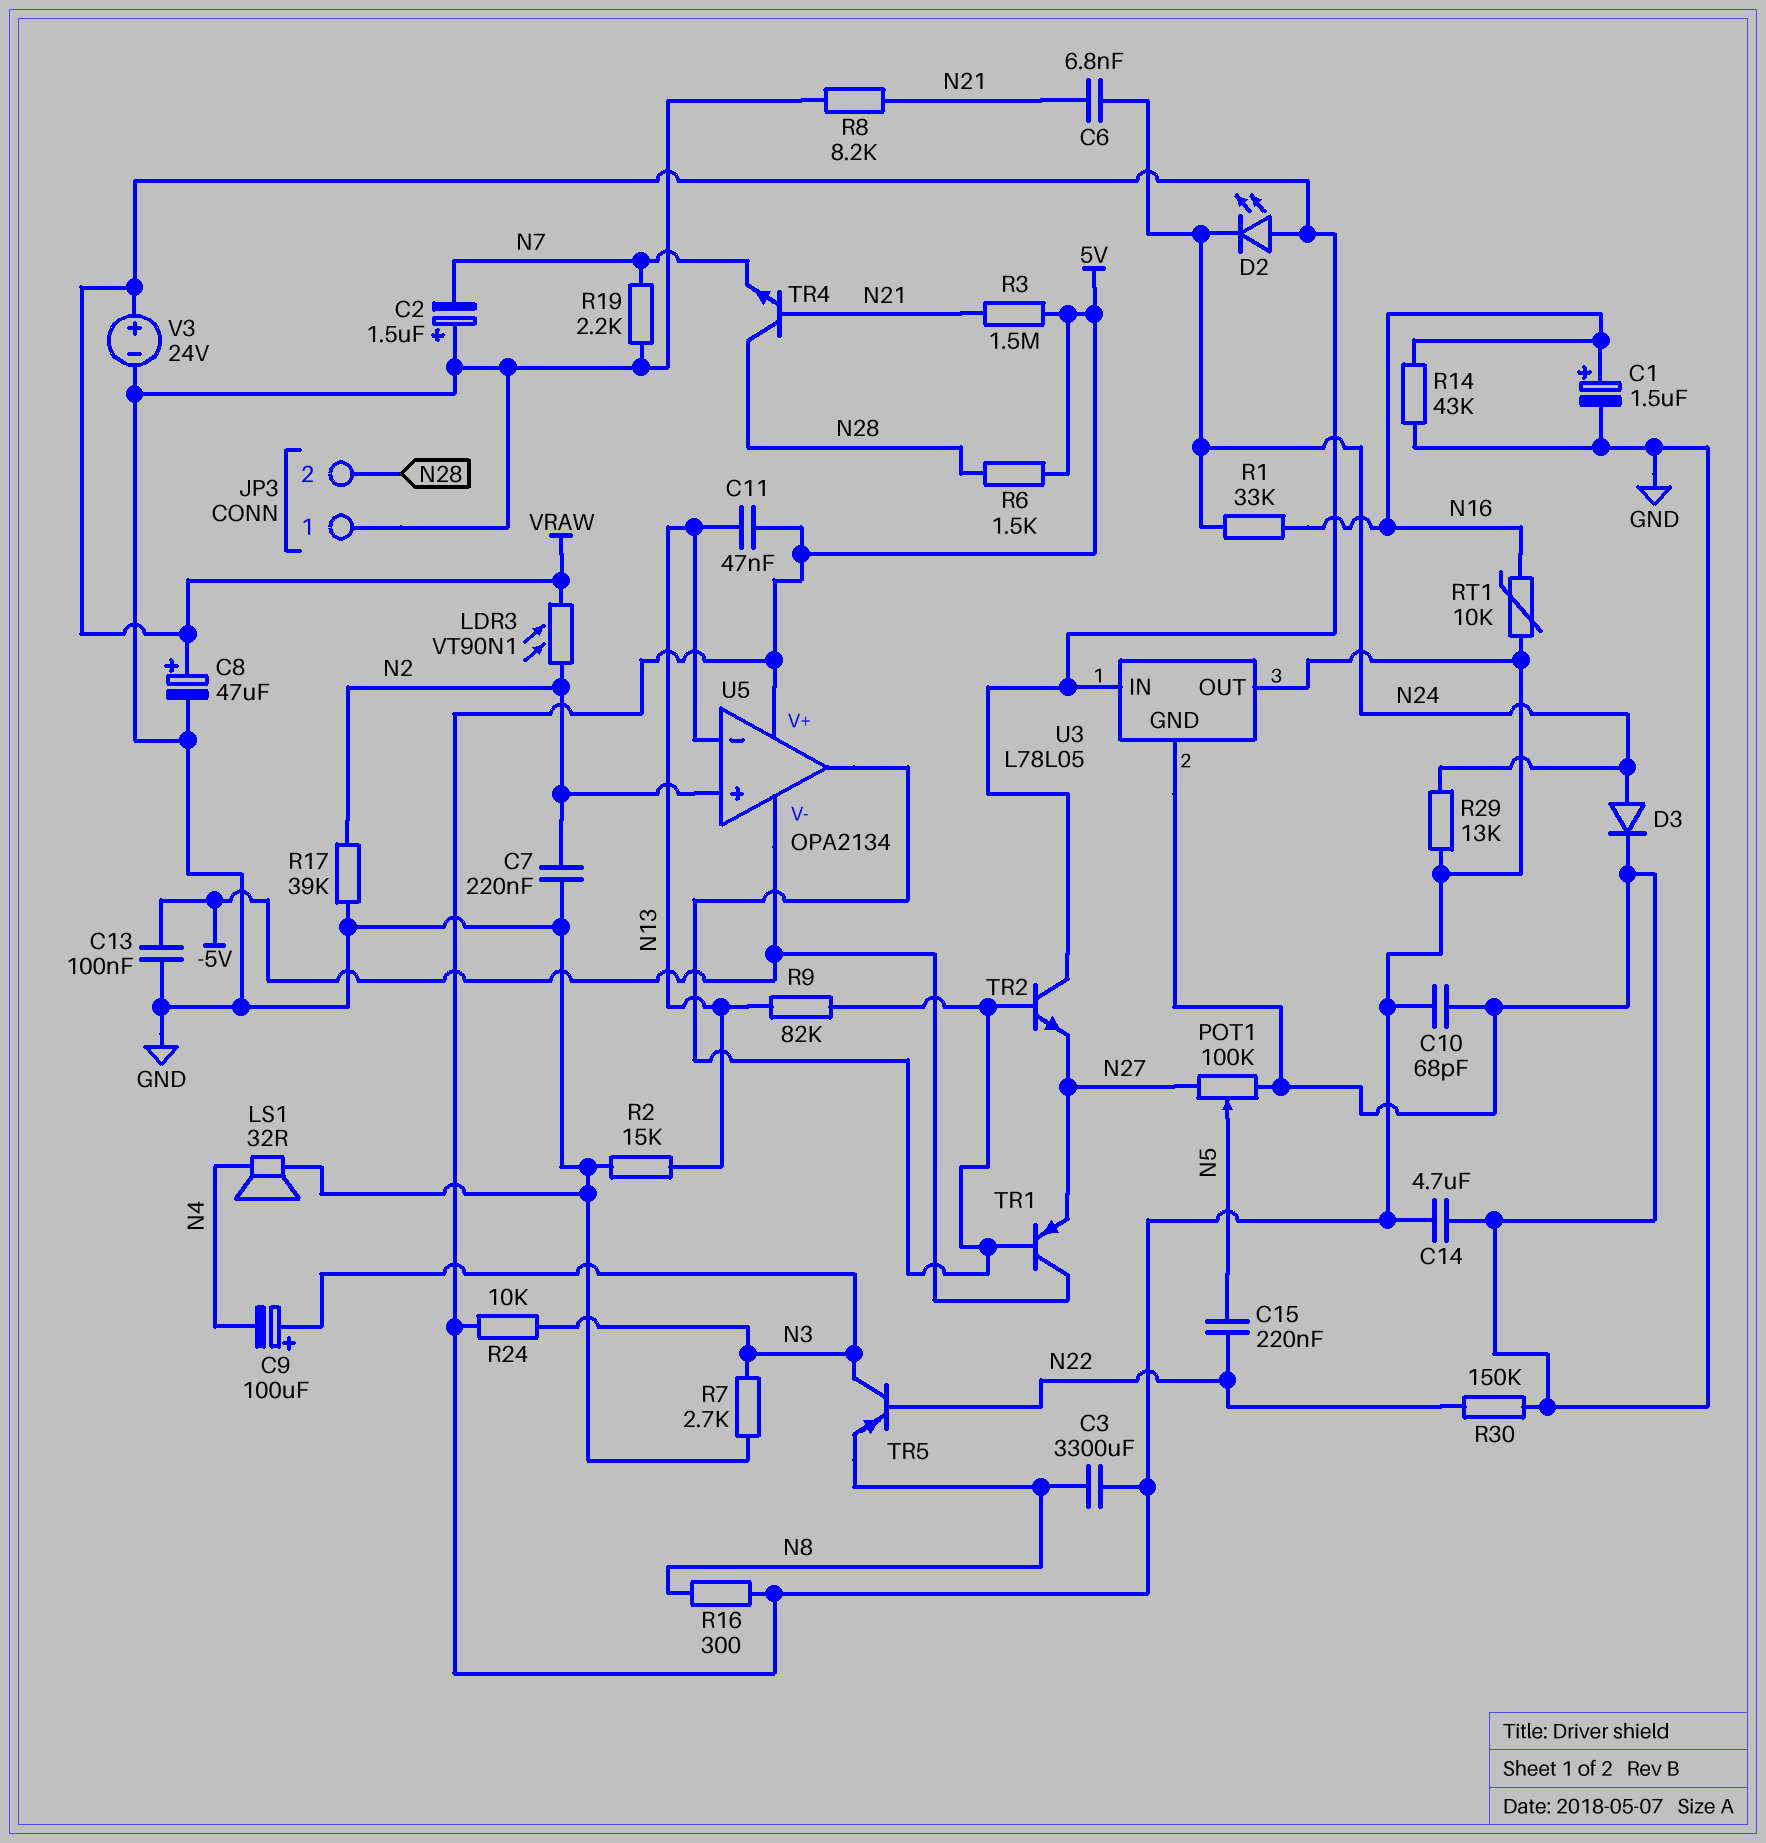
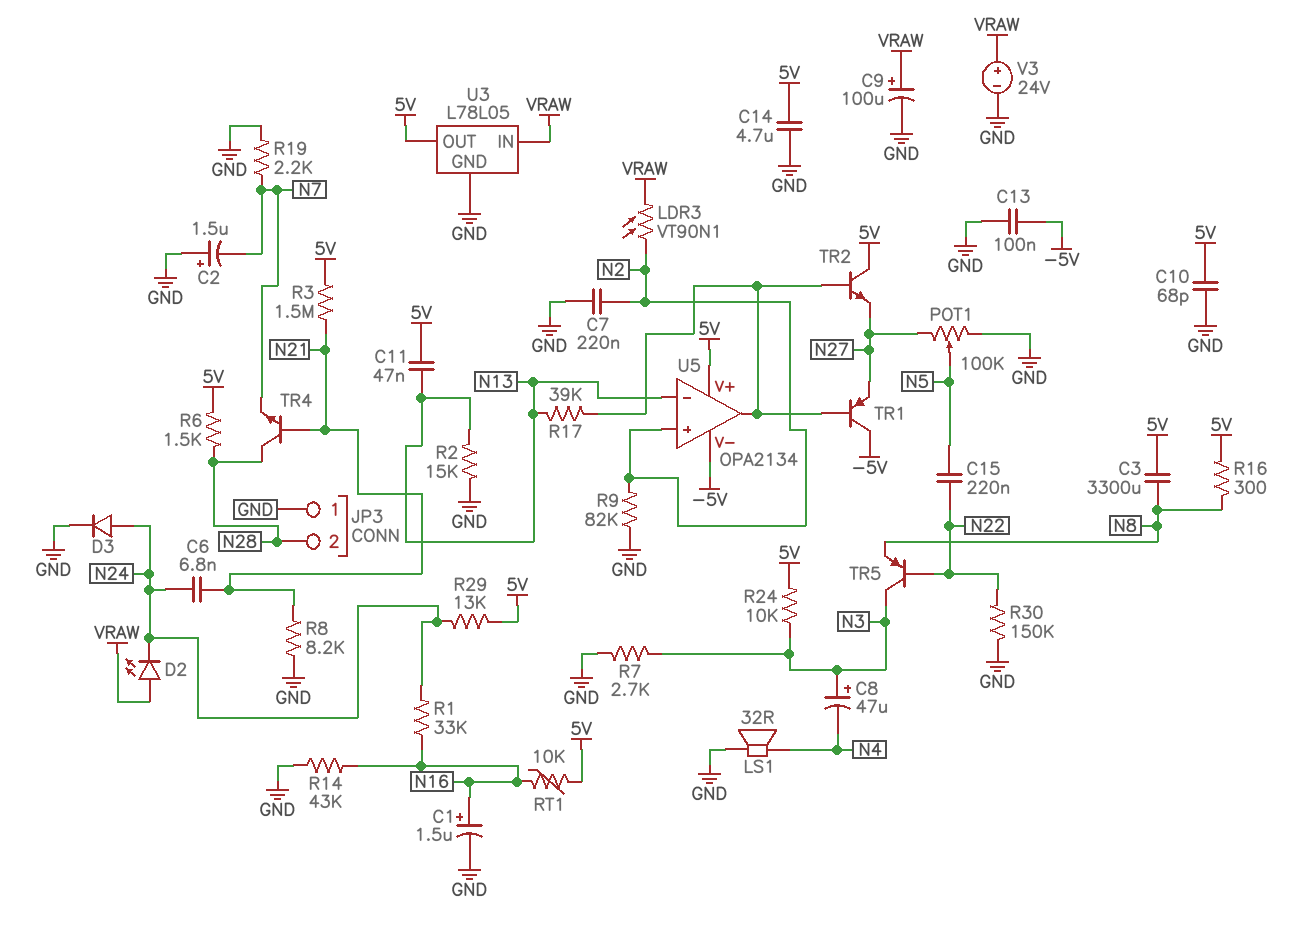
C8: 47uF (plus VRAW, minus GND) -> 47uF (plus N3, minus N4)
C9: 100uF (plus N3, minus N4) -> 100uF (plus VRAW, minus GND)
R9: 82k (N13, U5/out) -> 82k (GND, N2)
R17: 39k (GND, N2) -> 39k (N13, U5/out)
TR2: NPN (B U5/out, C VRAW, E N27) -> NPN (B U5/out, C 5V, E N27)

